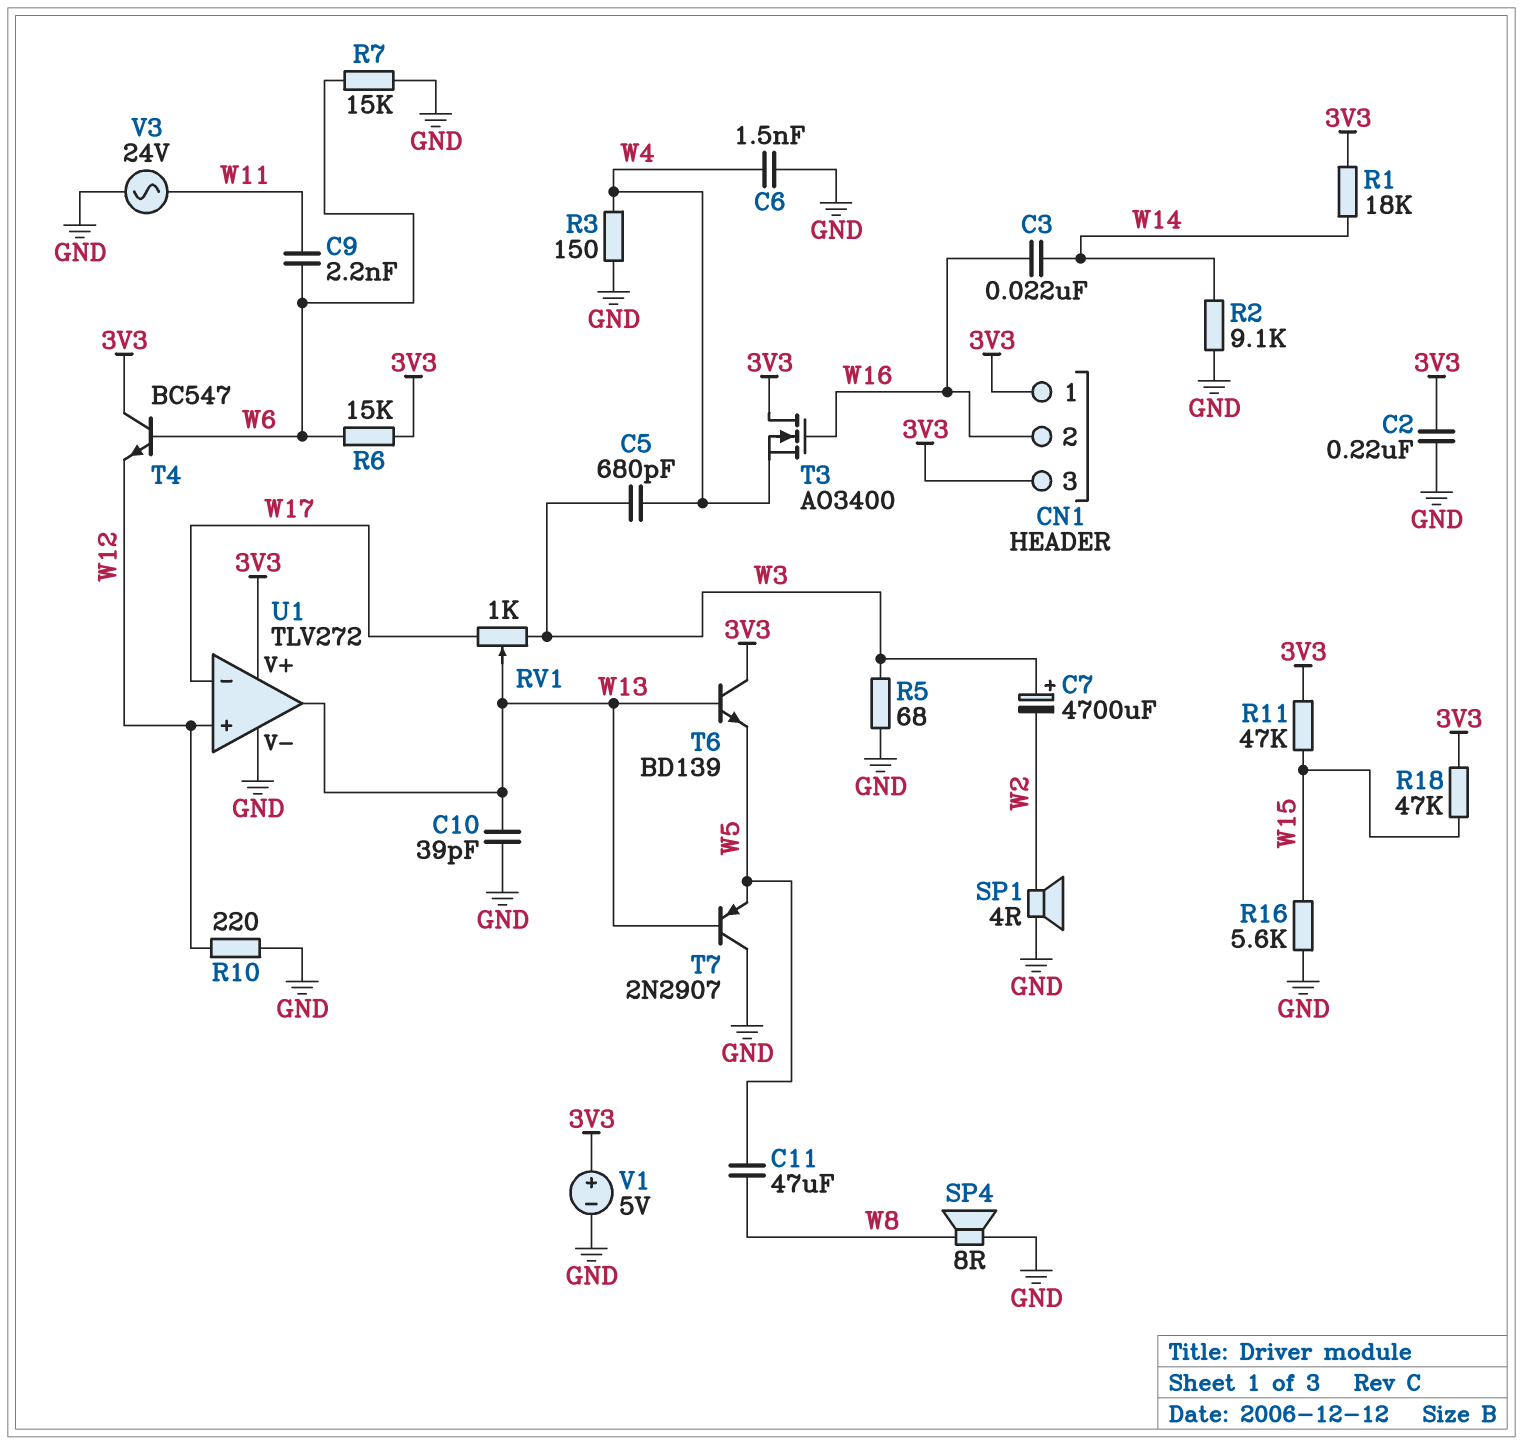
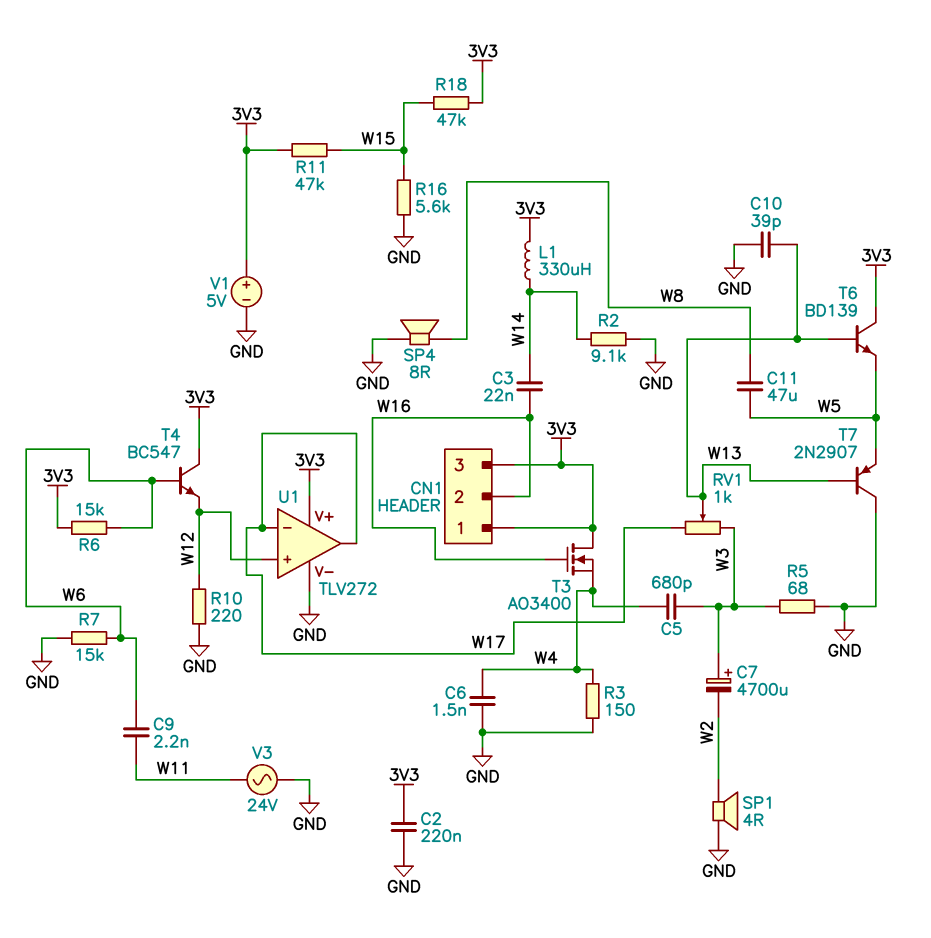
L1: none -> 330uH (3V3, W14)
R1: 18k (3V3, W14) -> none
U1 pin out: W13 -> W17

